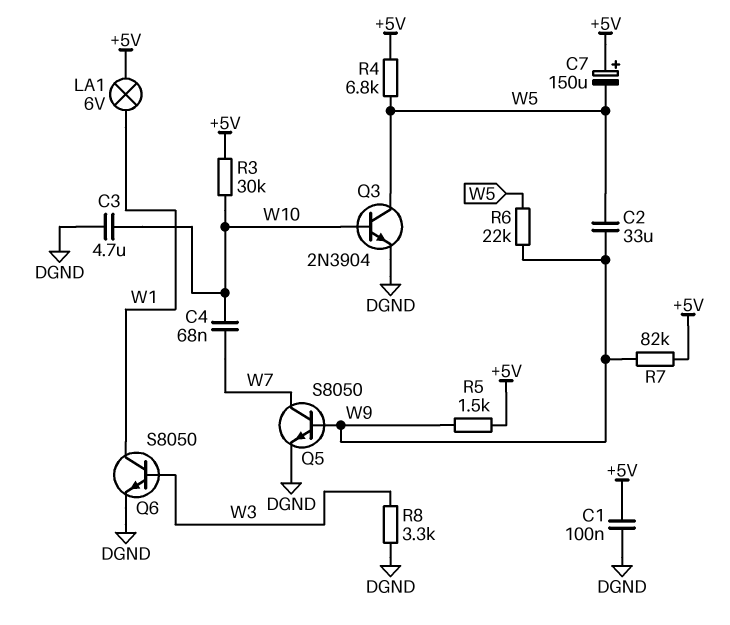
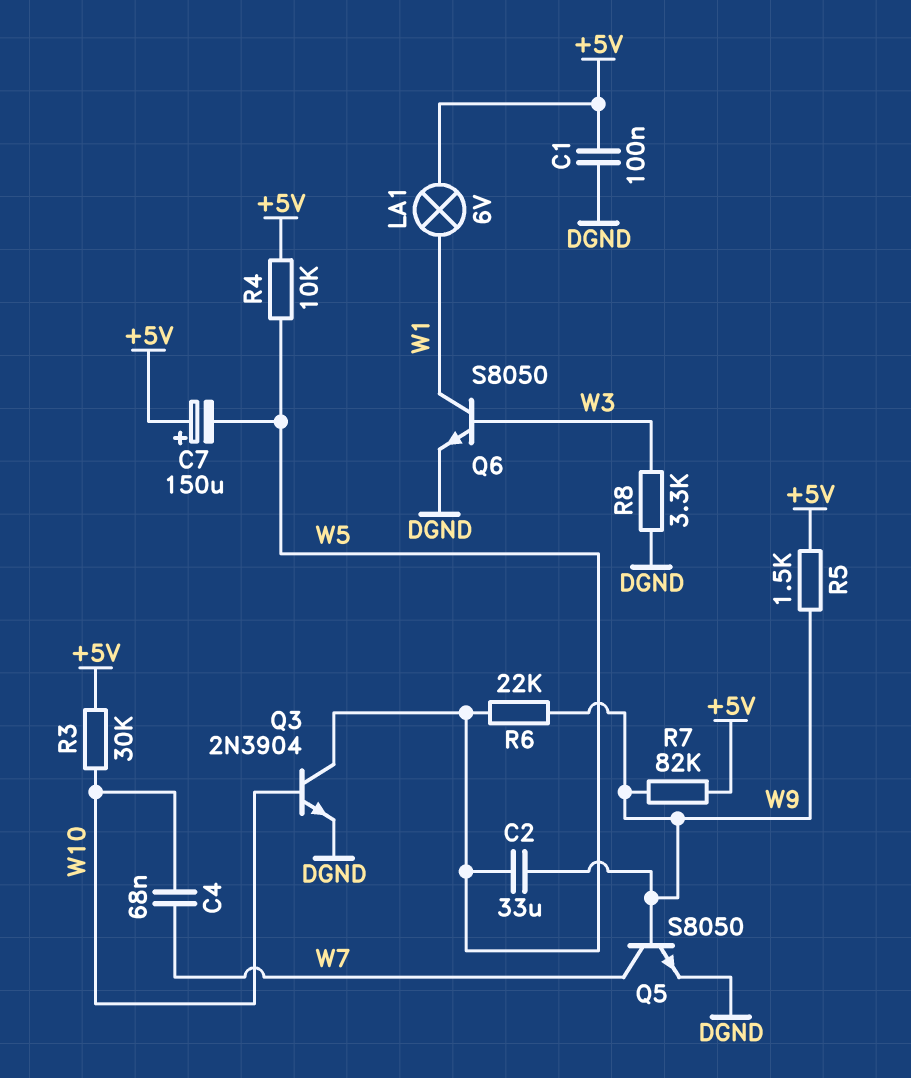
C3: 4.7uF (DGND, W10) -> none
R4: 6.8k (+5V, W5) -> 10k (+5V, W5)

